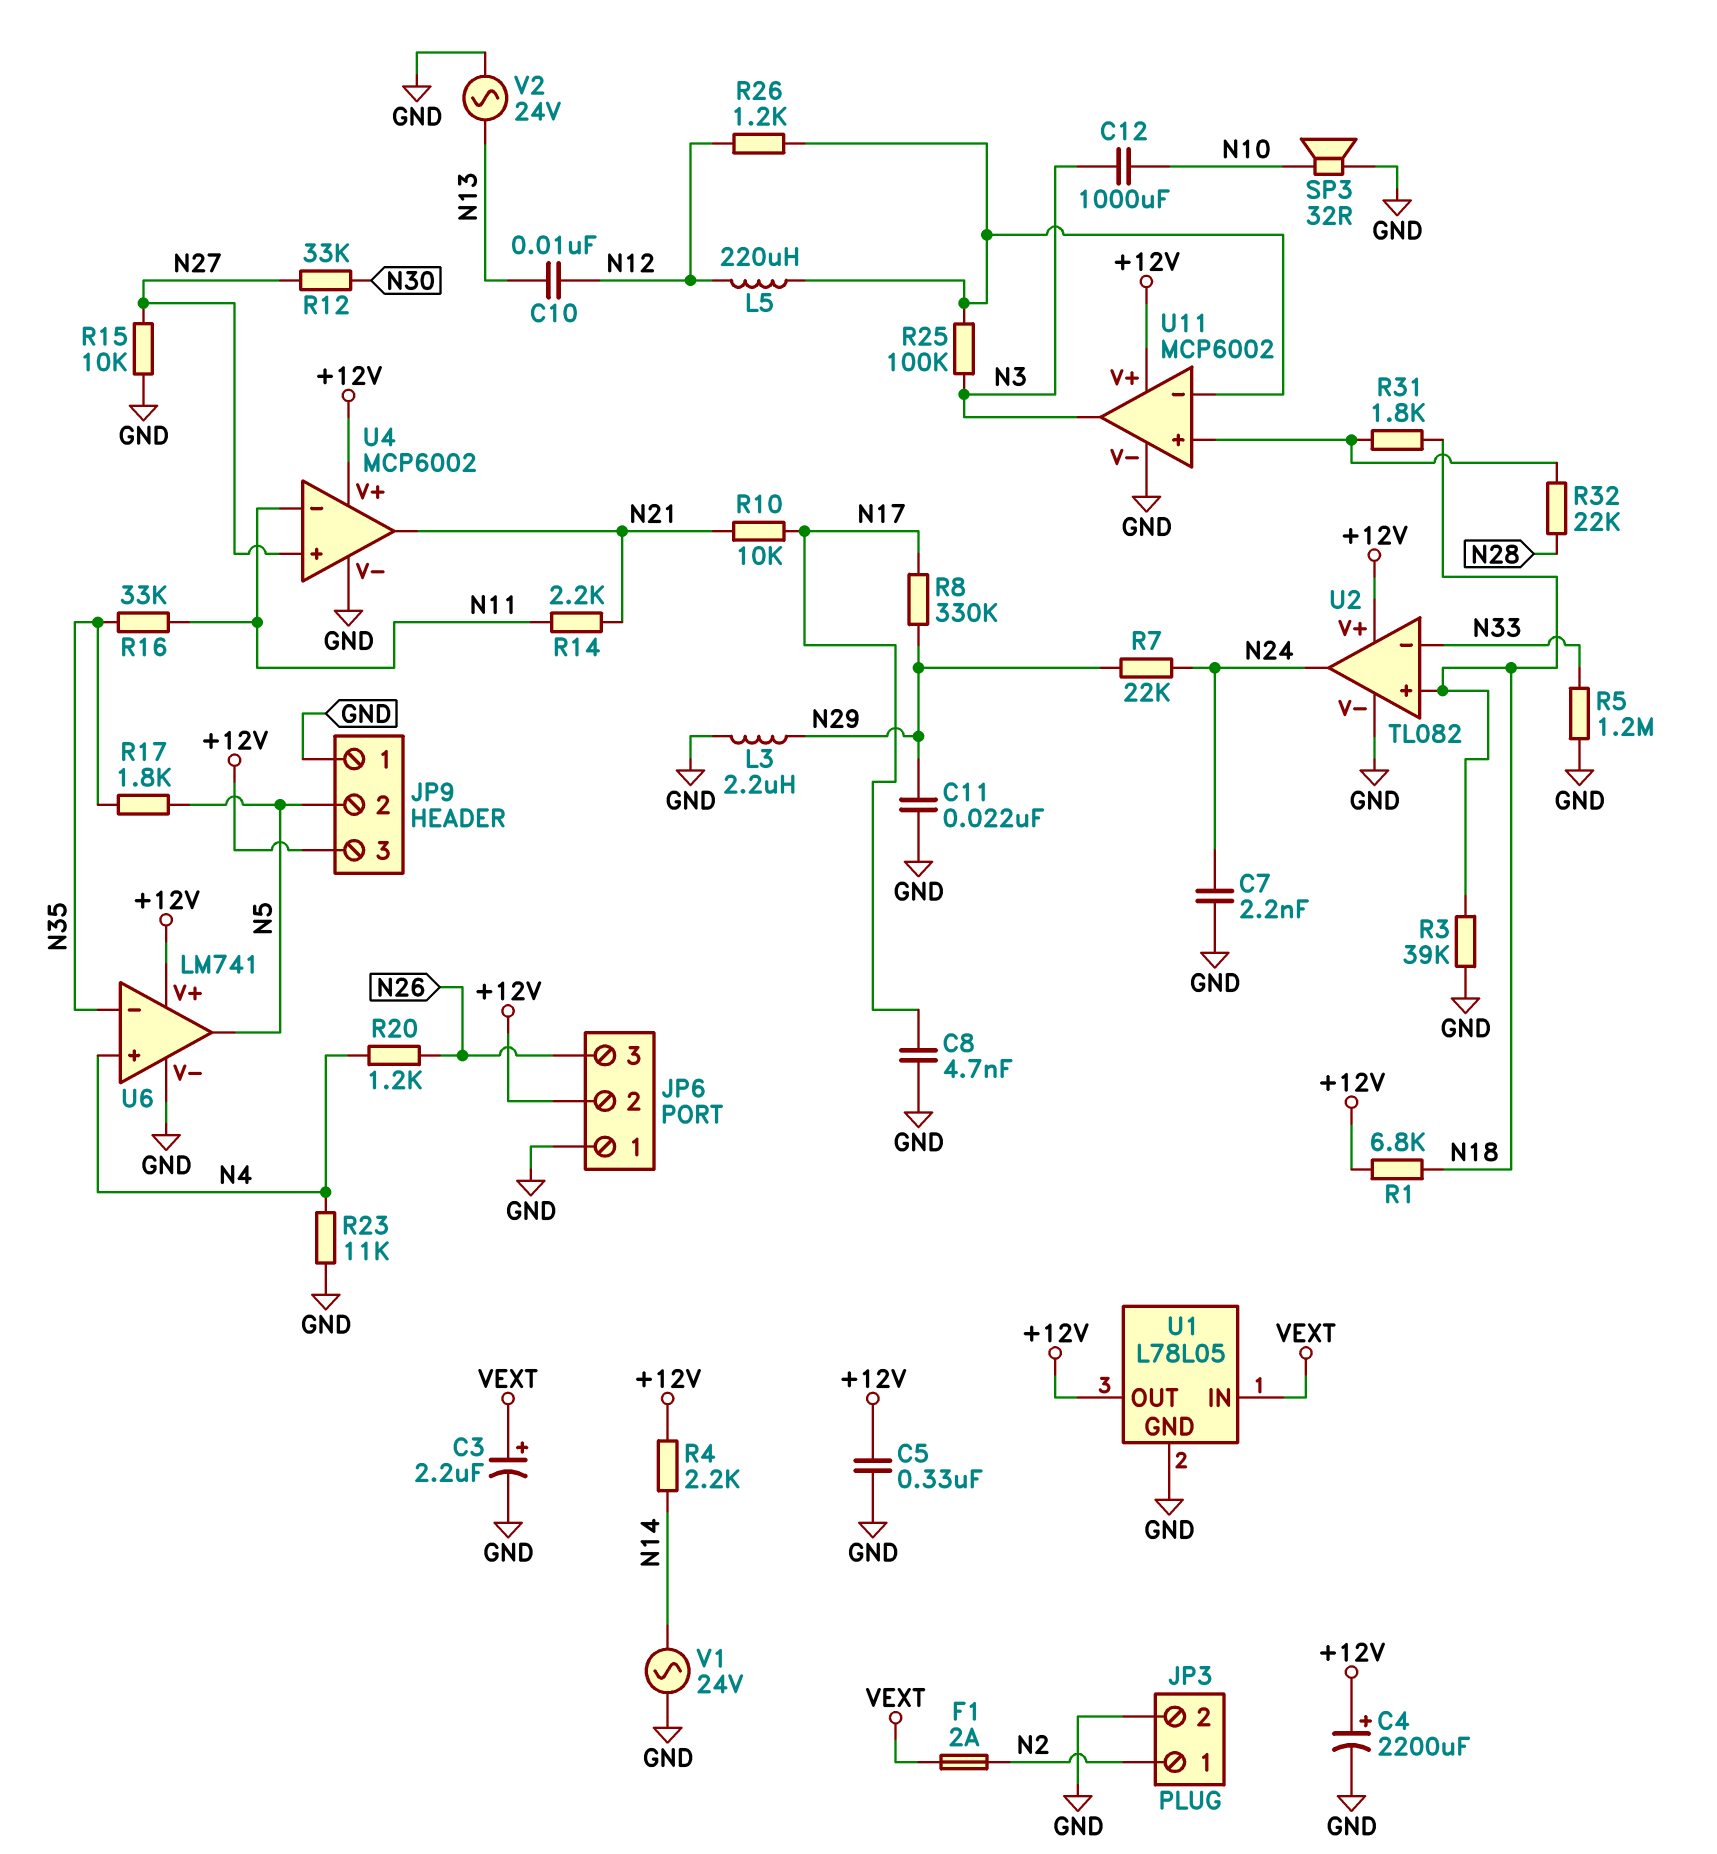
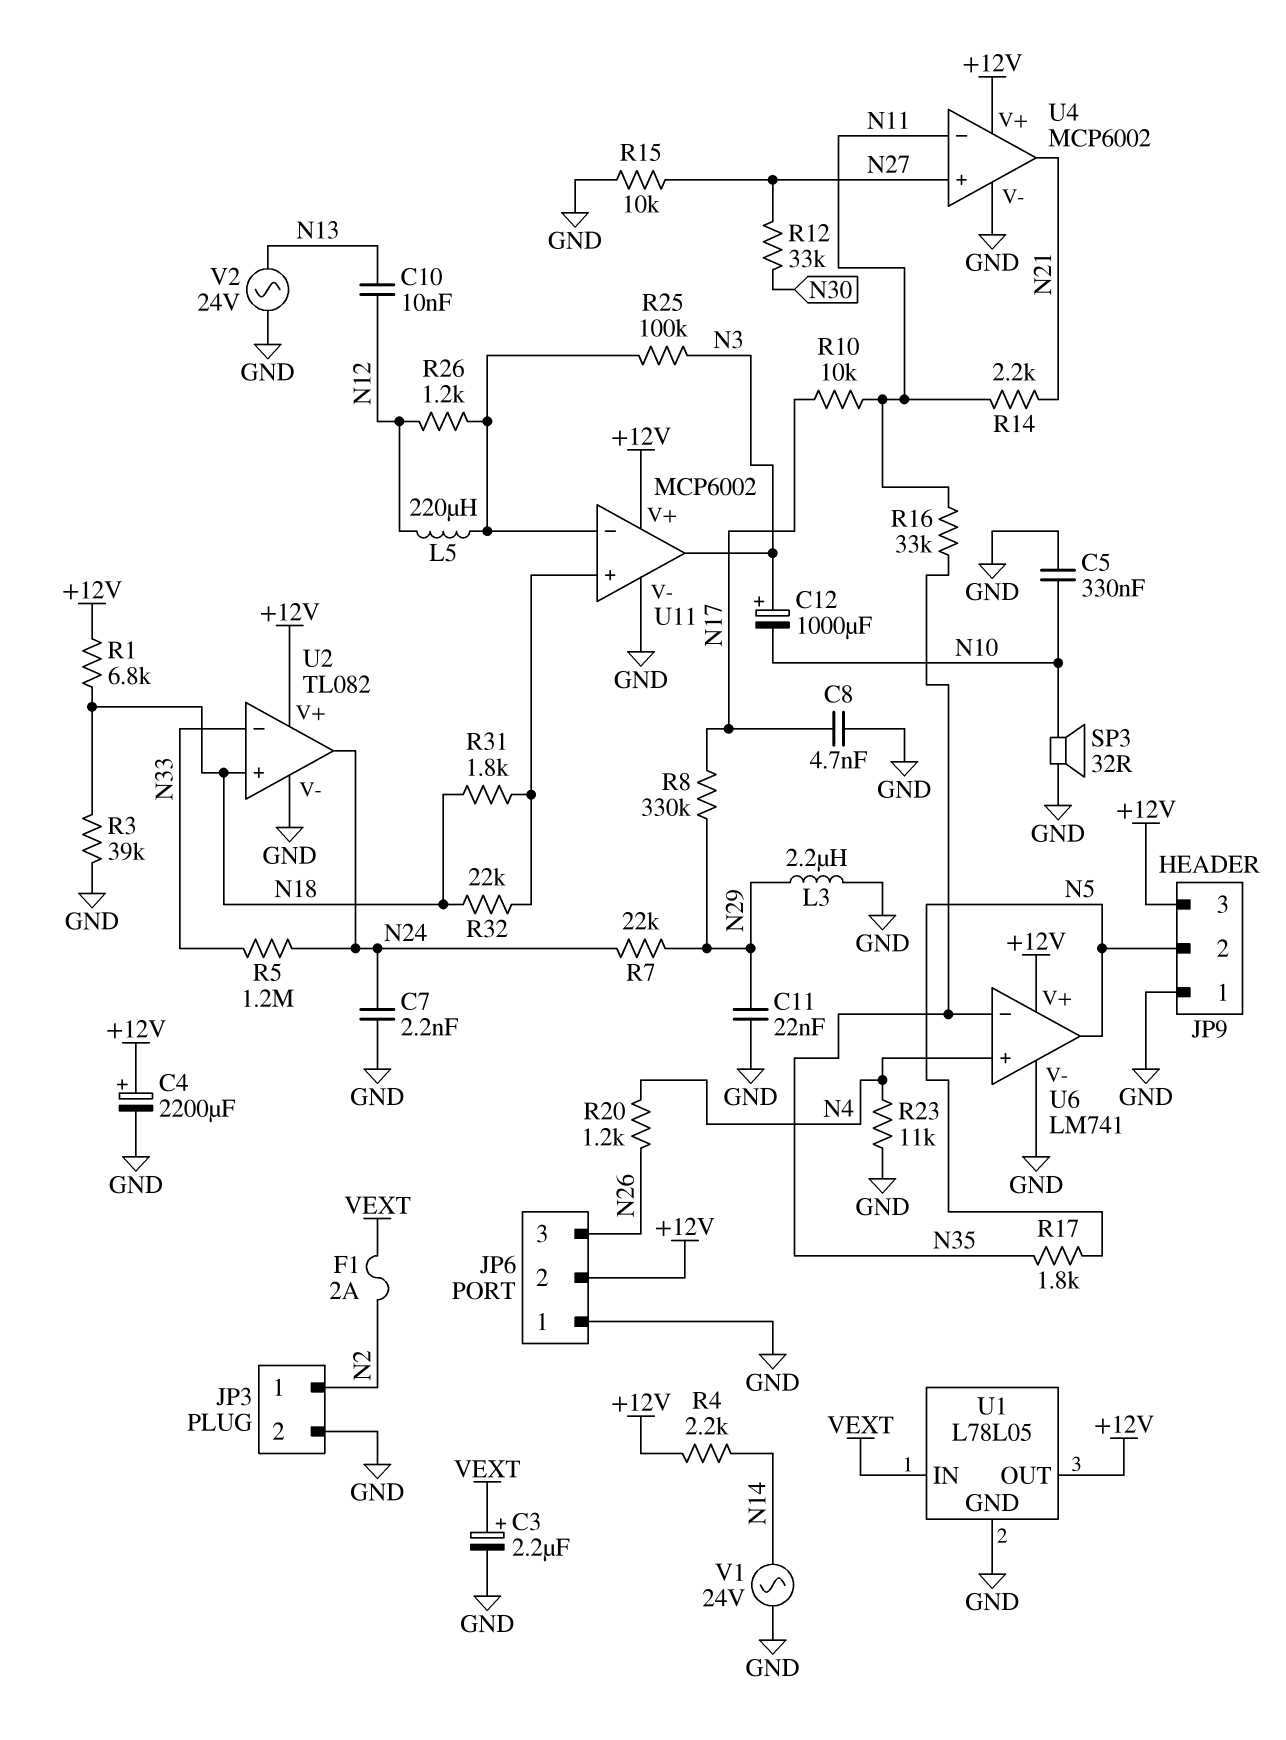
C5: 330nF (+12V, GND) -> 330nF (GND, N10)
C12: 1000uF (N3, N10) -> 1000uF (plus N3, minus N10)
R5: 1.2M (GND, N33) -> 1.2M (N24, N33)
R10: 10k (N17, N21) -> 10k (N11, N17)
R32: 22k (N28, U11/in+) -> 22k (N18, U11/in+)

